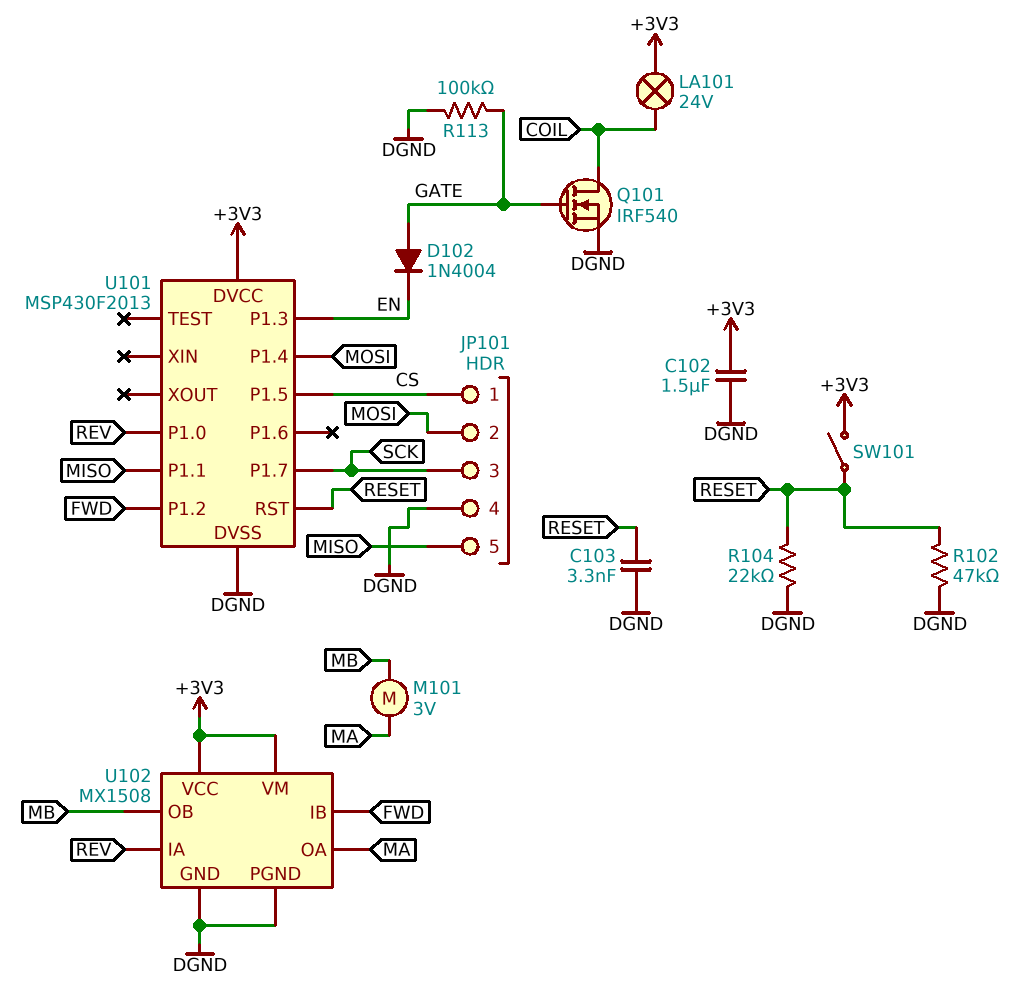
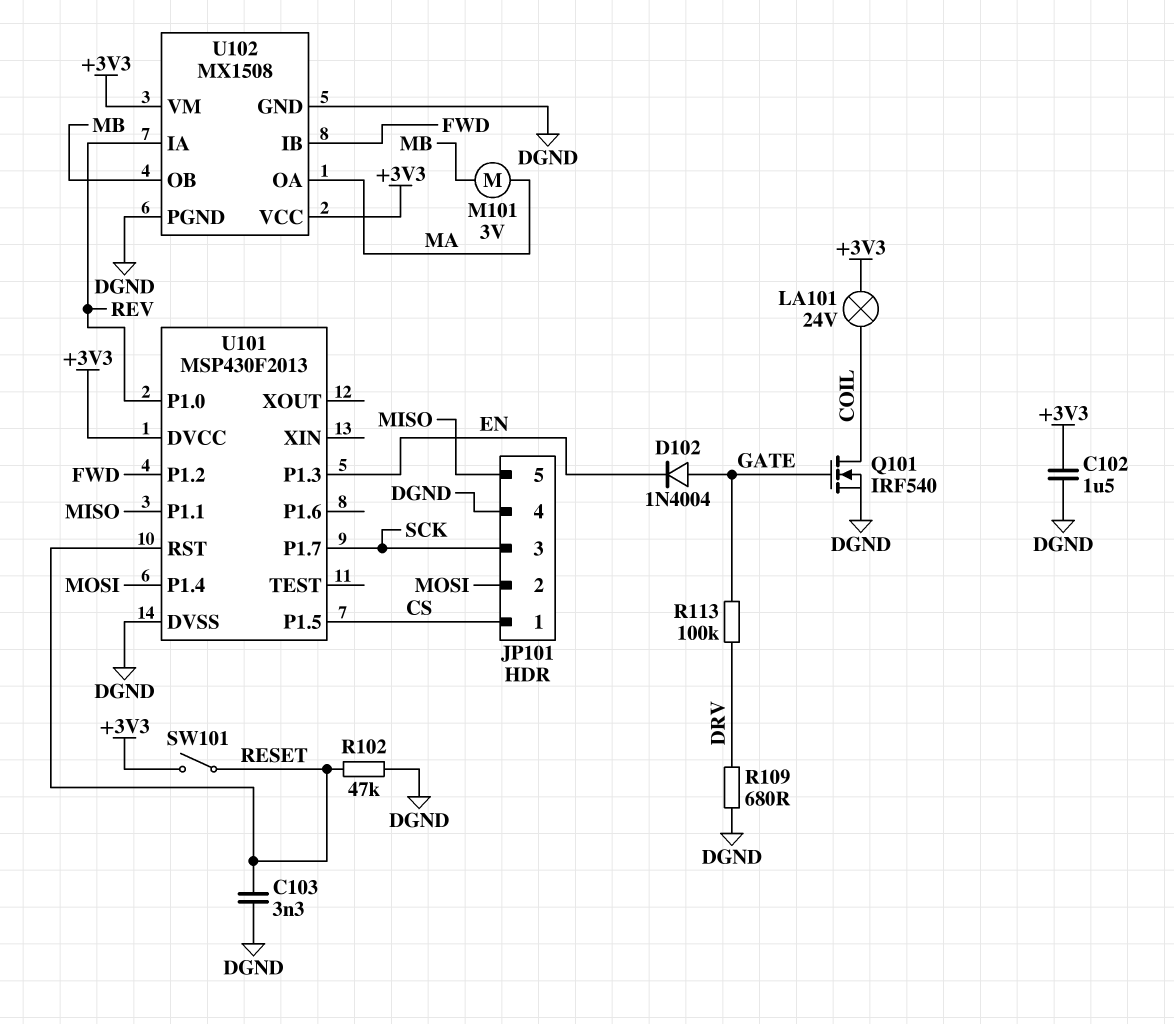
R104: 22k (DGND, RESET) -> none
R109: none -> 680 (DGND, DRV)
R113: 100k (DGND, GATE) -> 100k (DRV, GATE)

